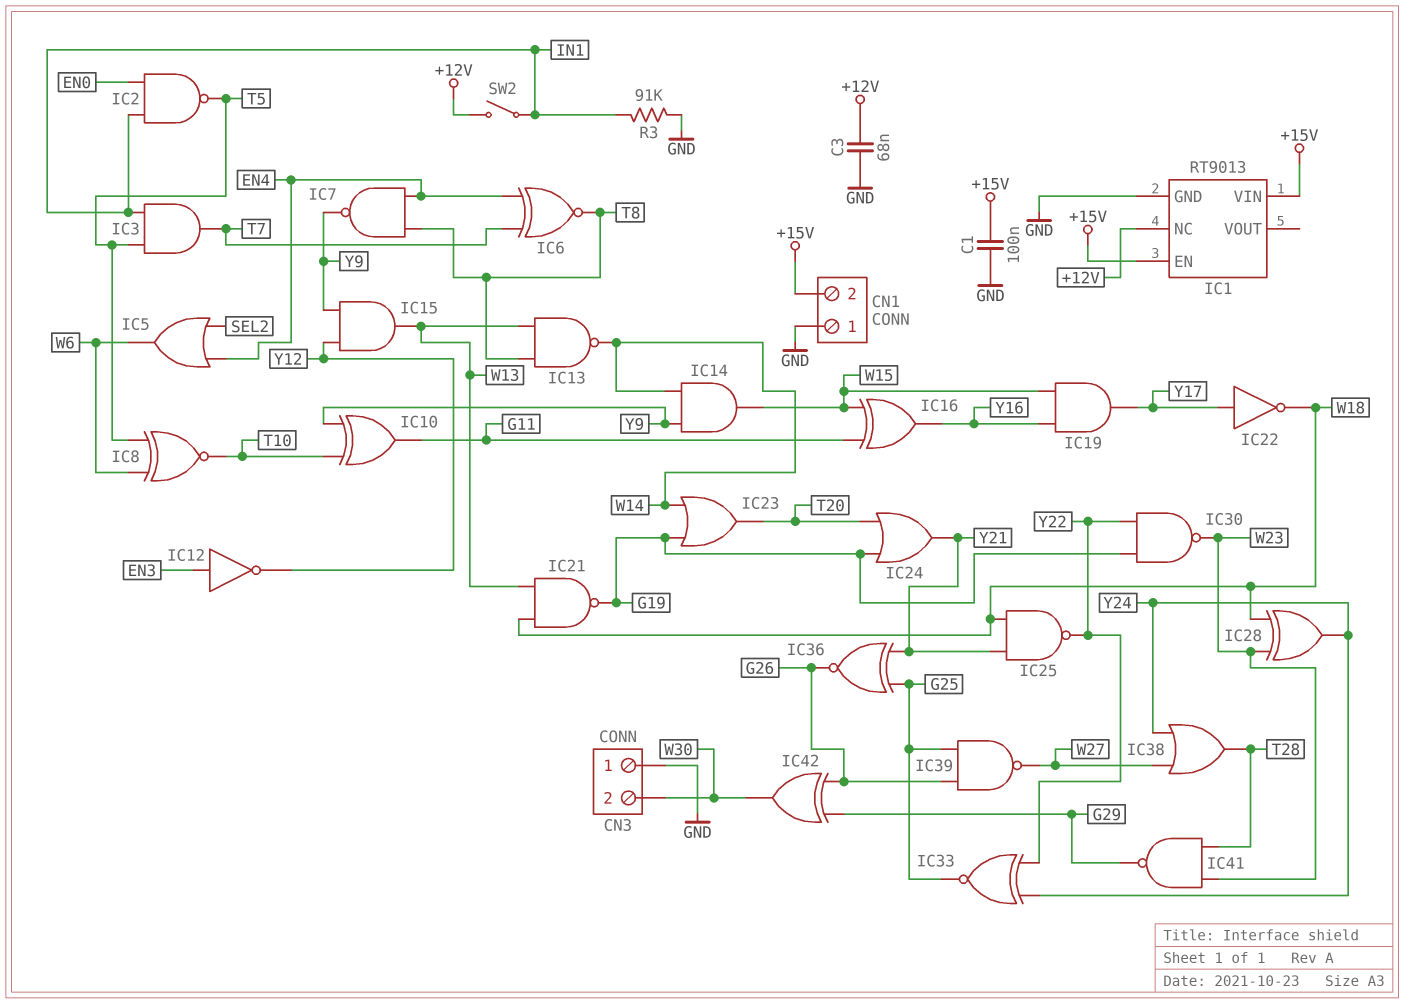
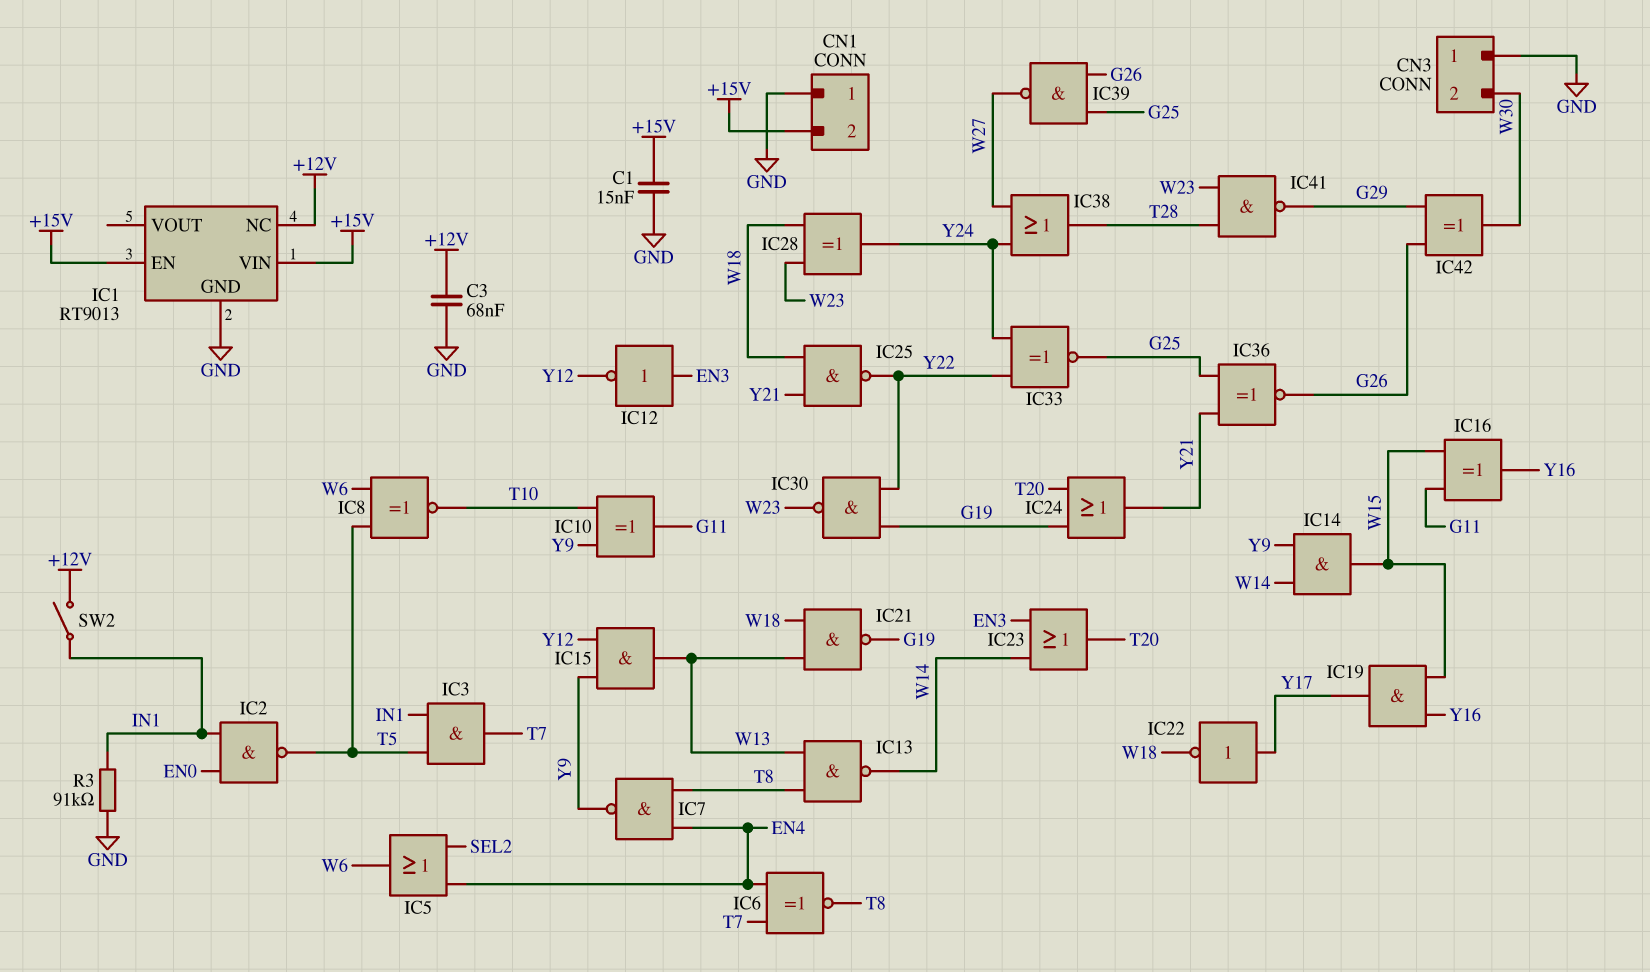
C1: 100nF (+15V, GND) -> 15nF (+15V, GND)
IC23: OR (in G19, in W14, out T20) -> OR (in EN3, in W14, out T20)

